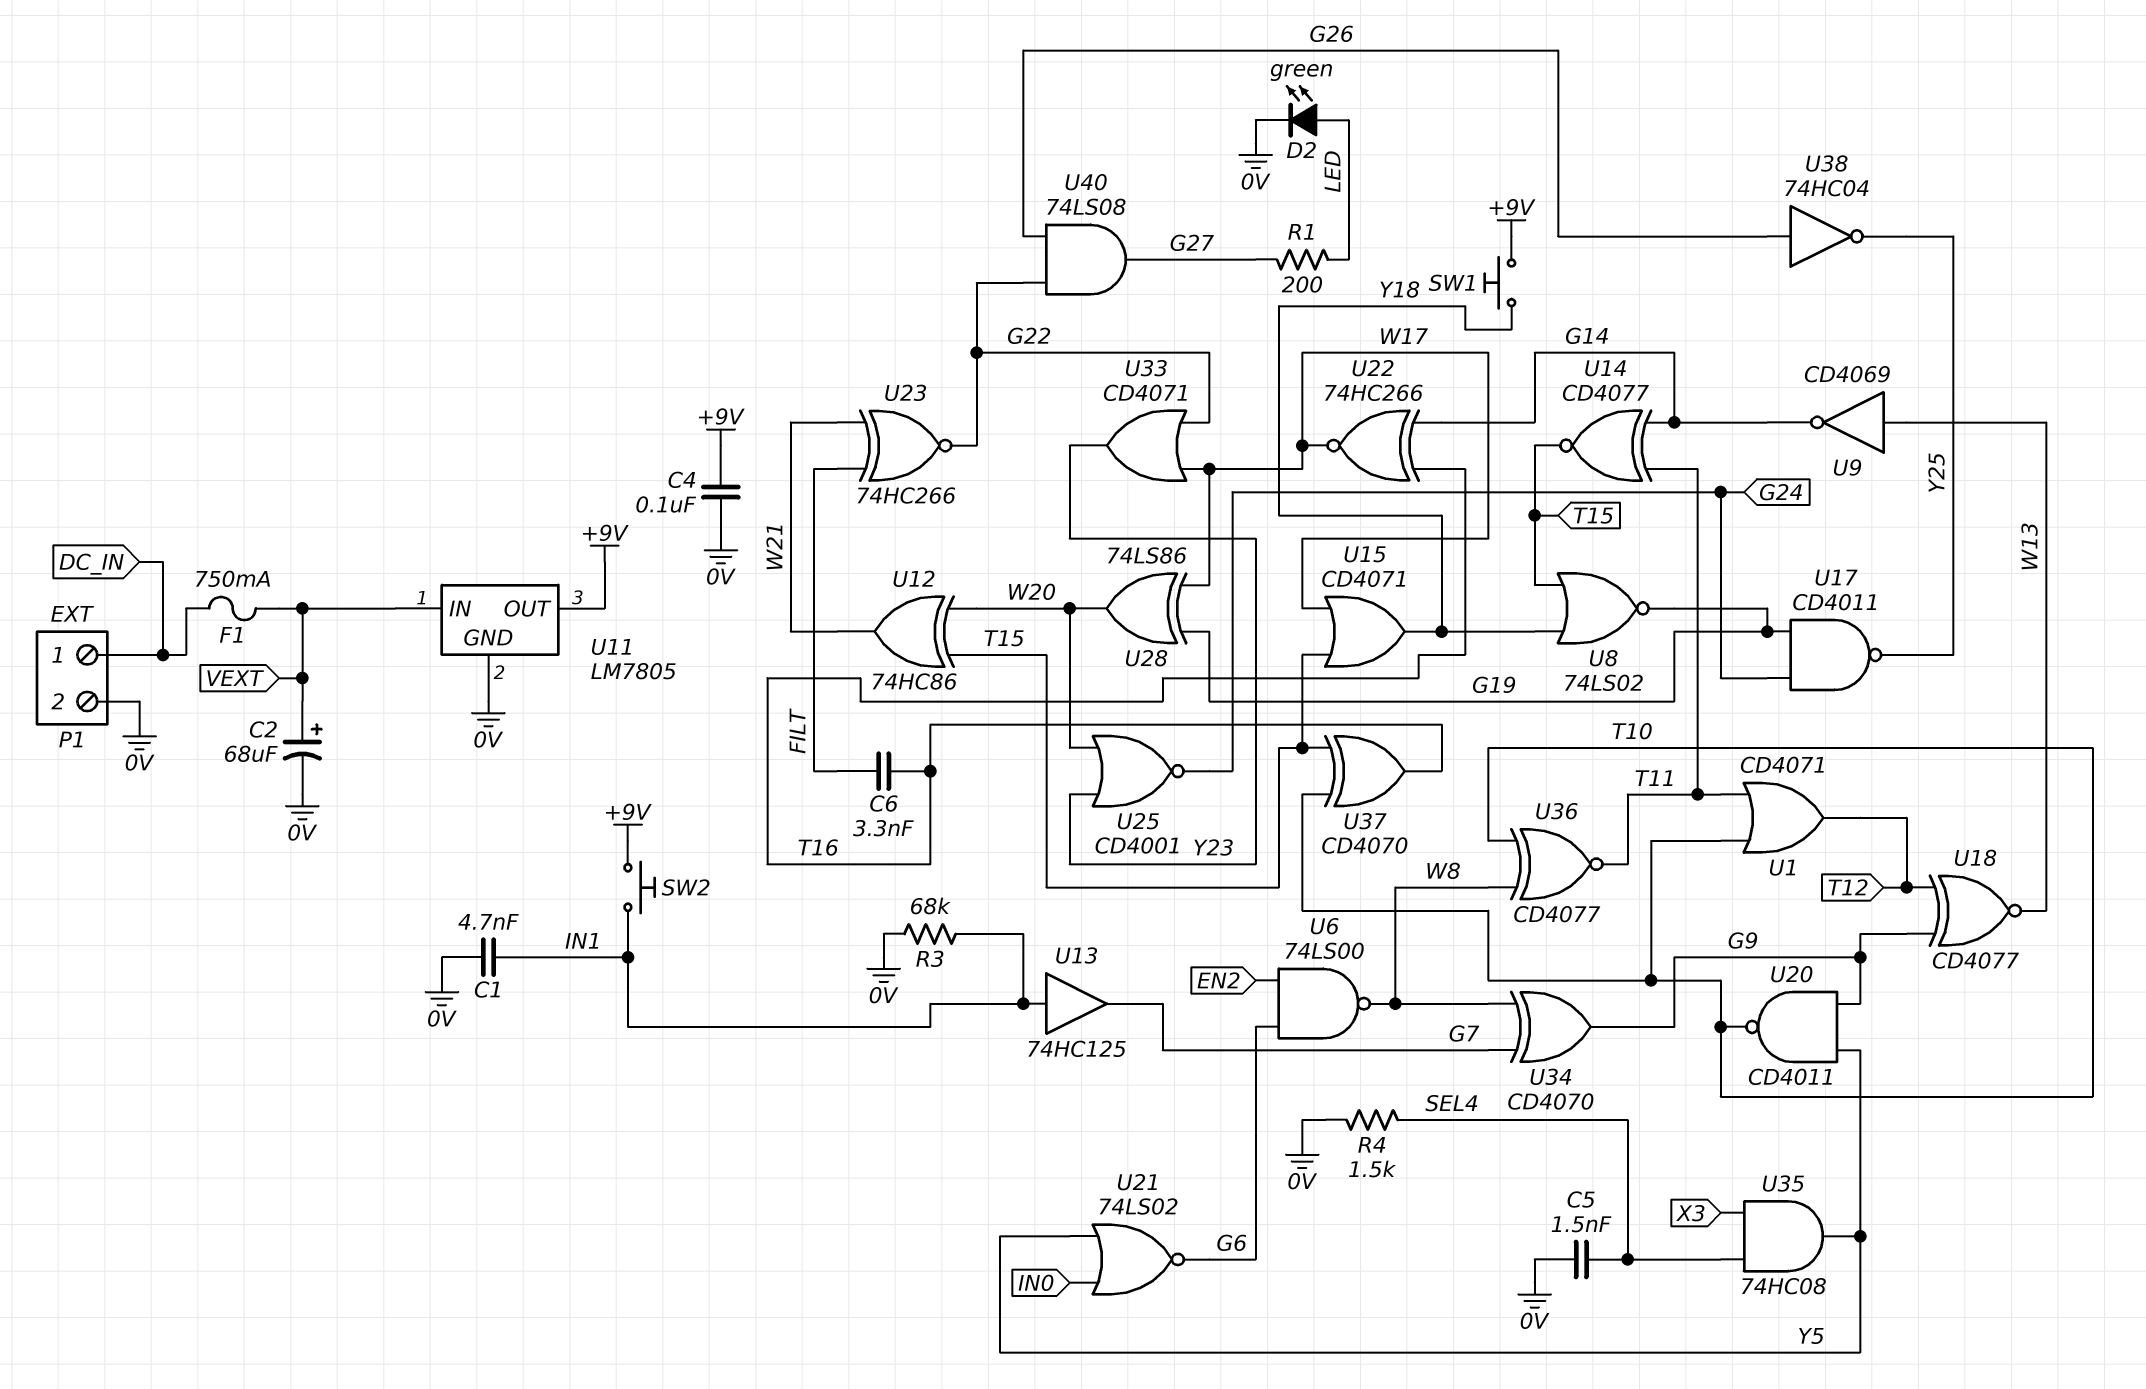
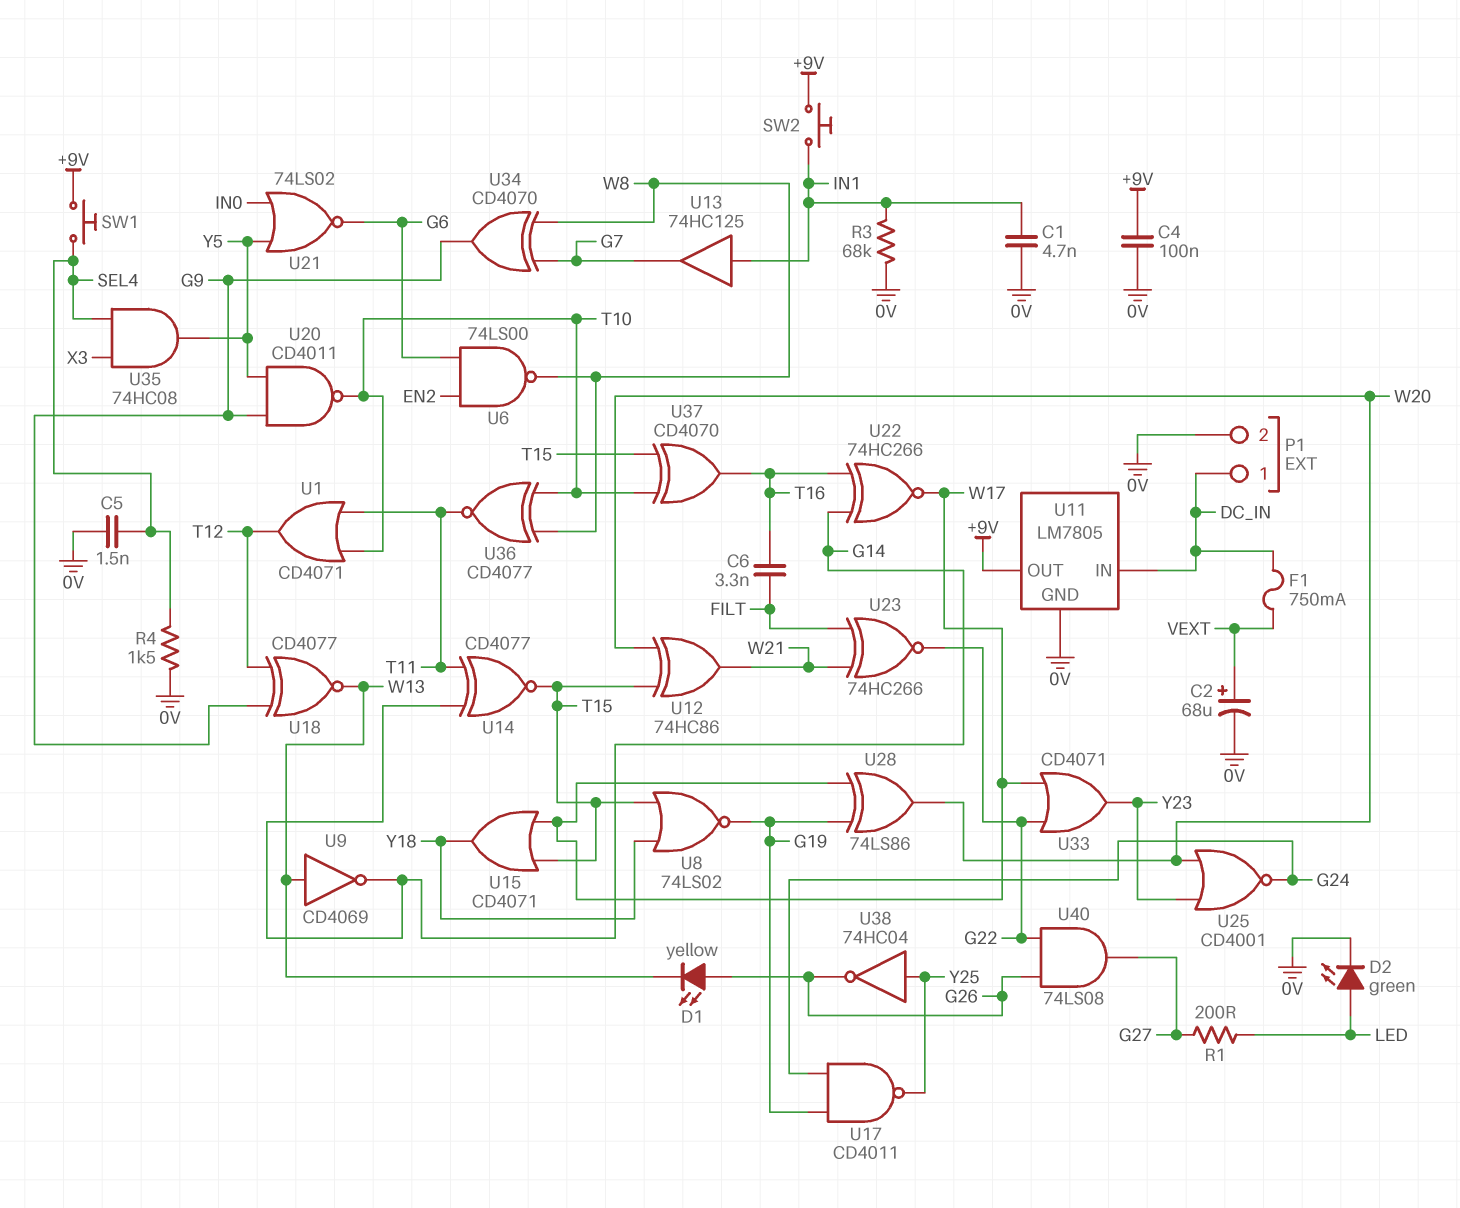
D1: none -> LED yellow (A G26, K W13)
SW1: button (+9V, Y18) -> button (+9V, SEL4)
U11 pin IN: VEXT -> DC_IN
U38: NOT 74HC04 (in G26, out Y25) -> NOT 74HC04 (in Y25, out G26)

